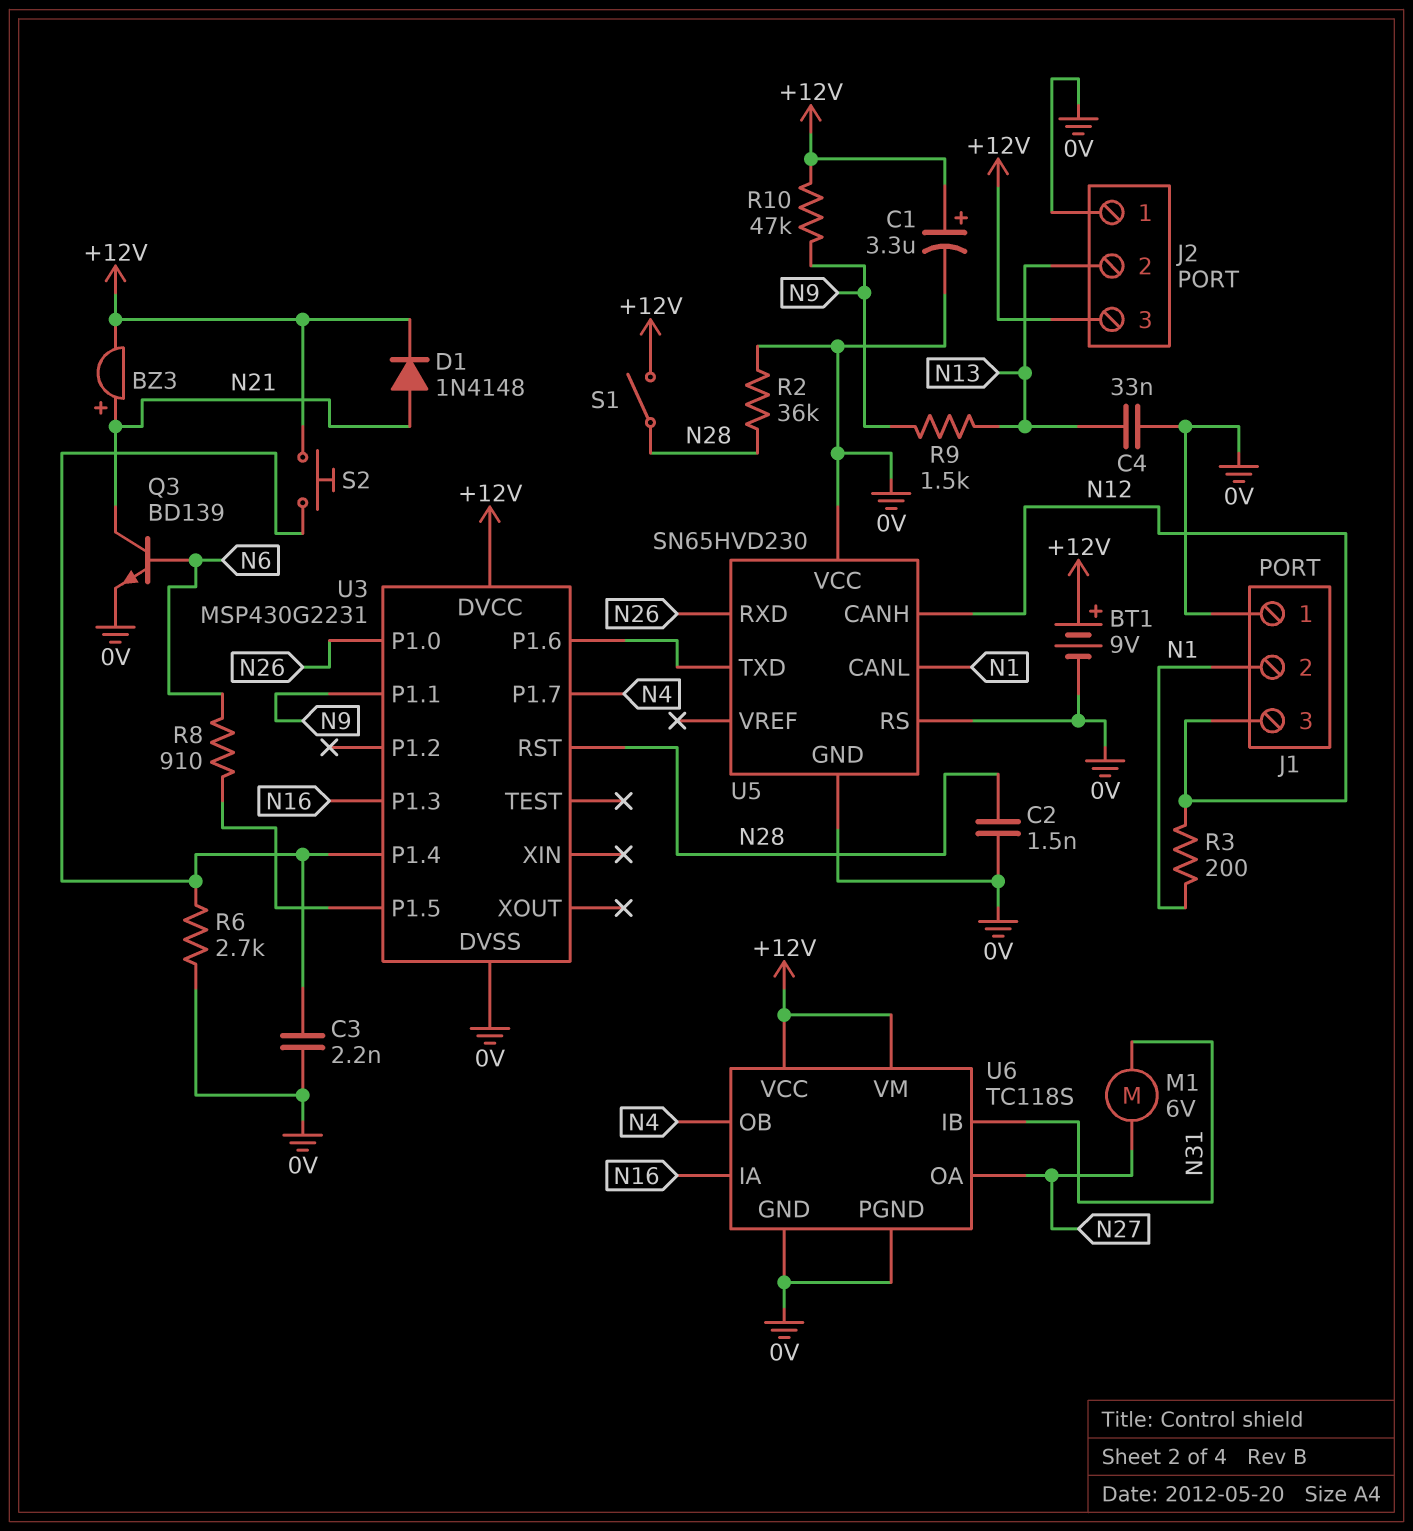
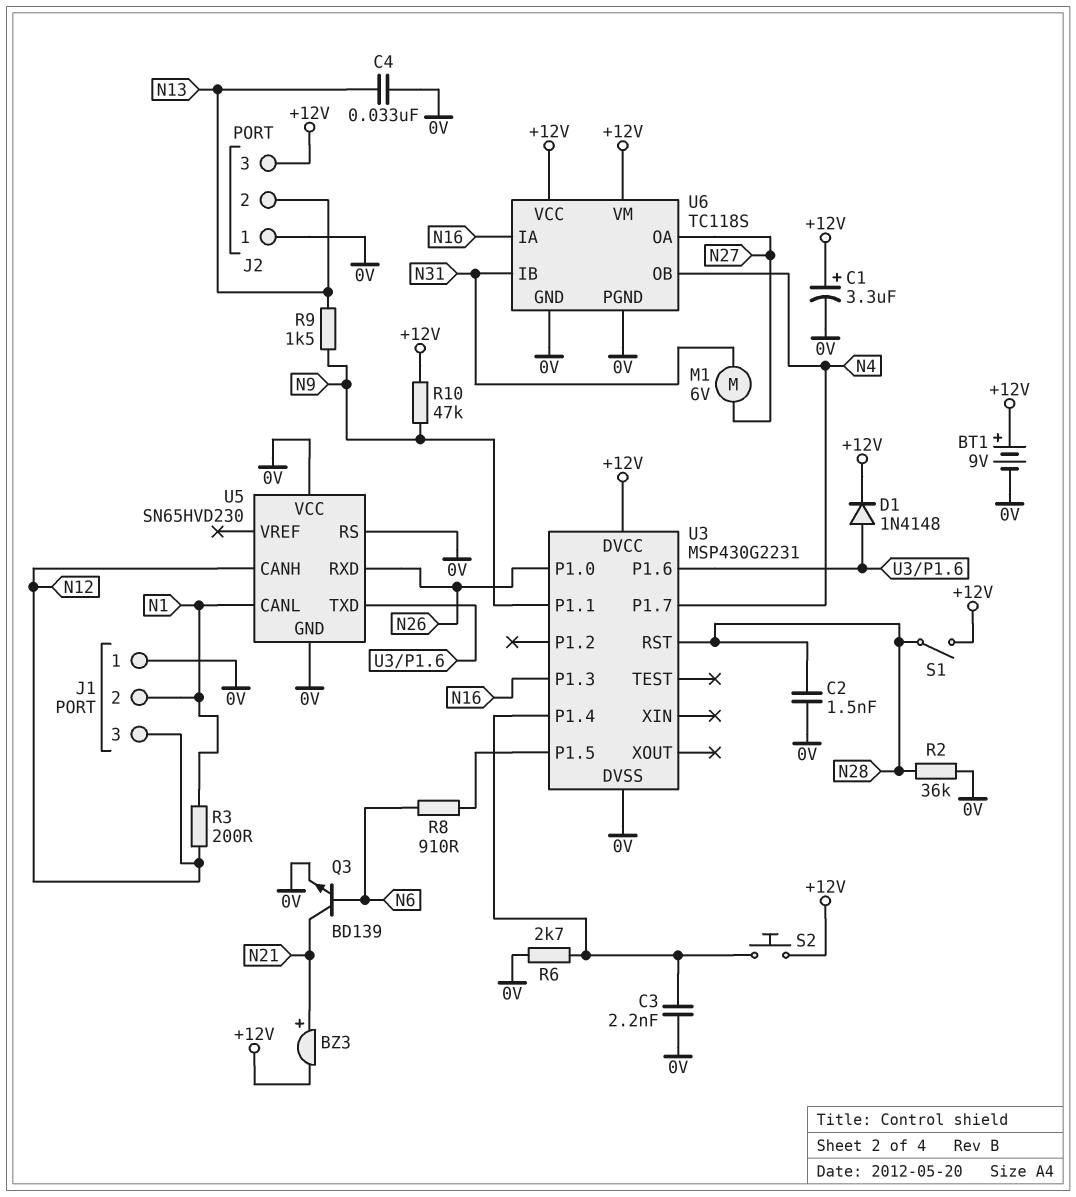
D1: diode 1N4148 (A N21, K +12V) -> diode 1N4148 (A U3/P1.6, K +12V)

